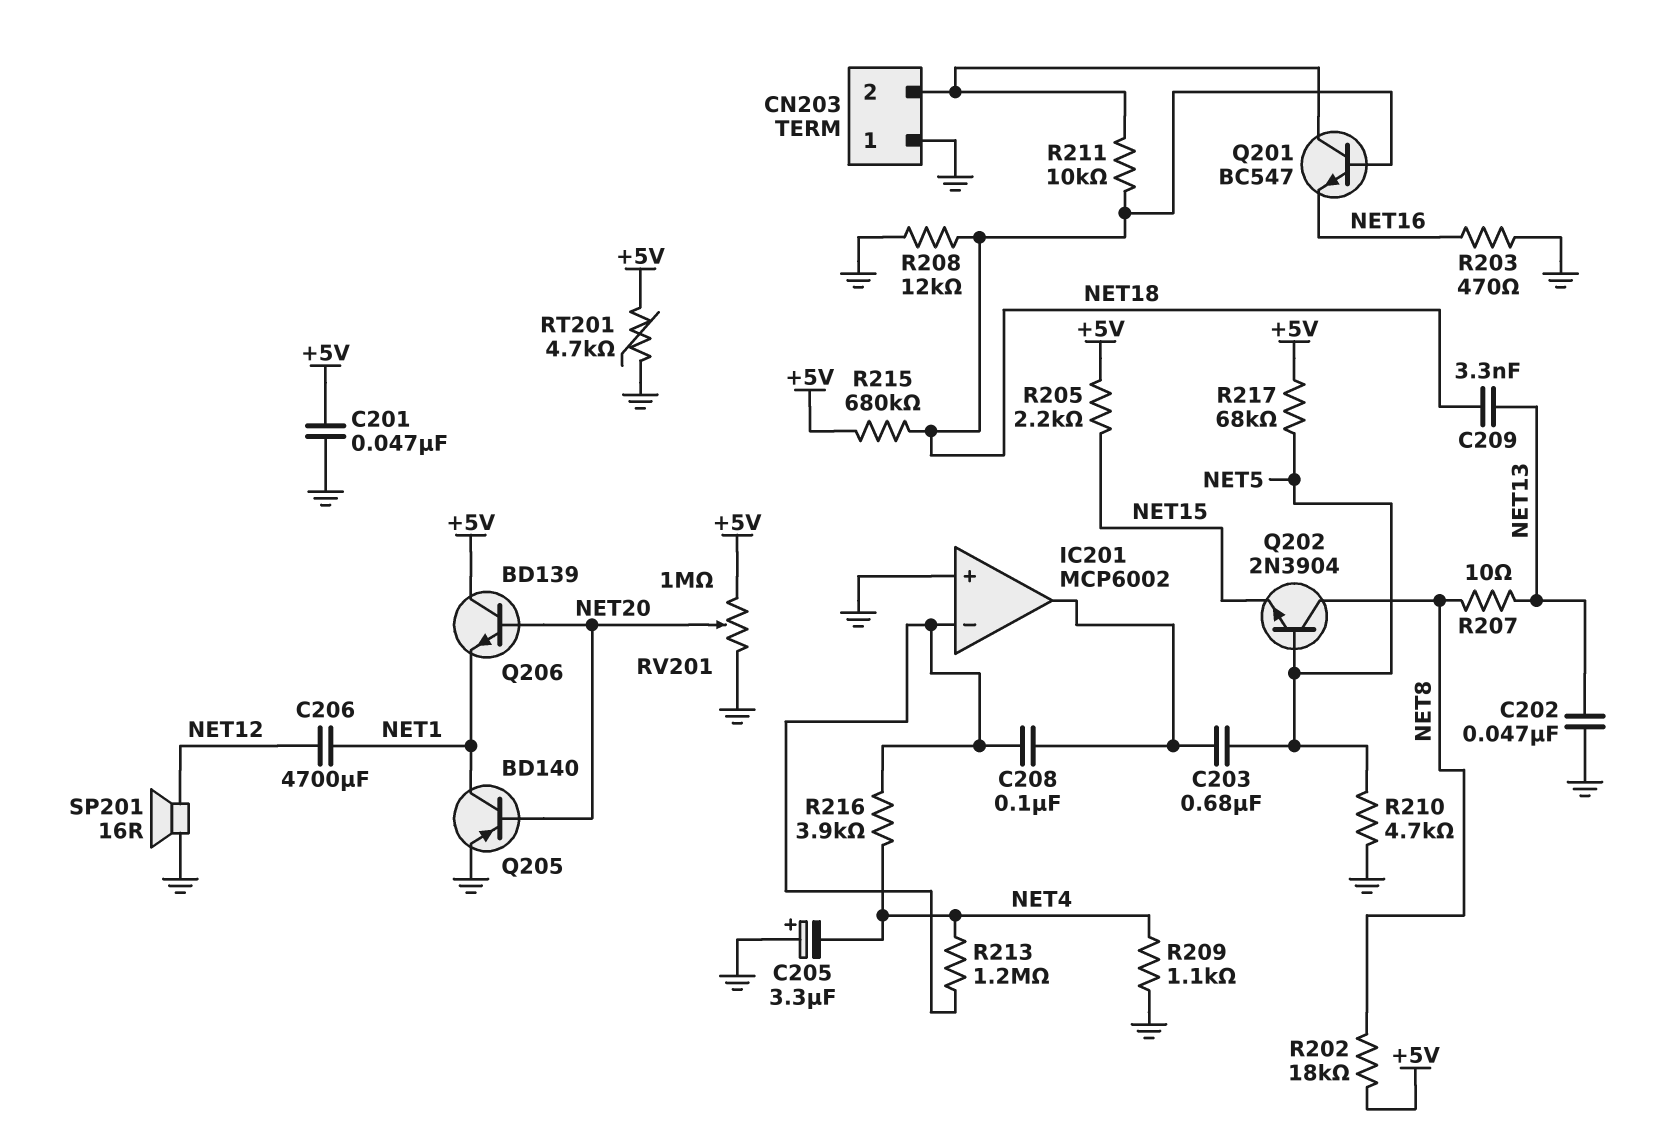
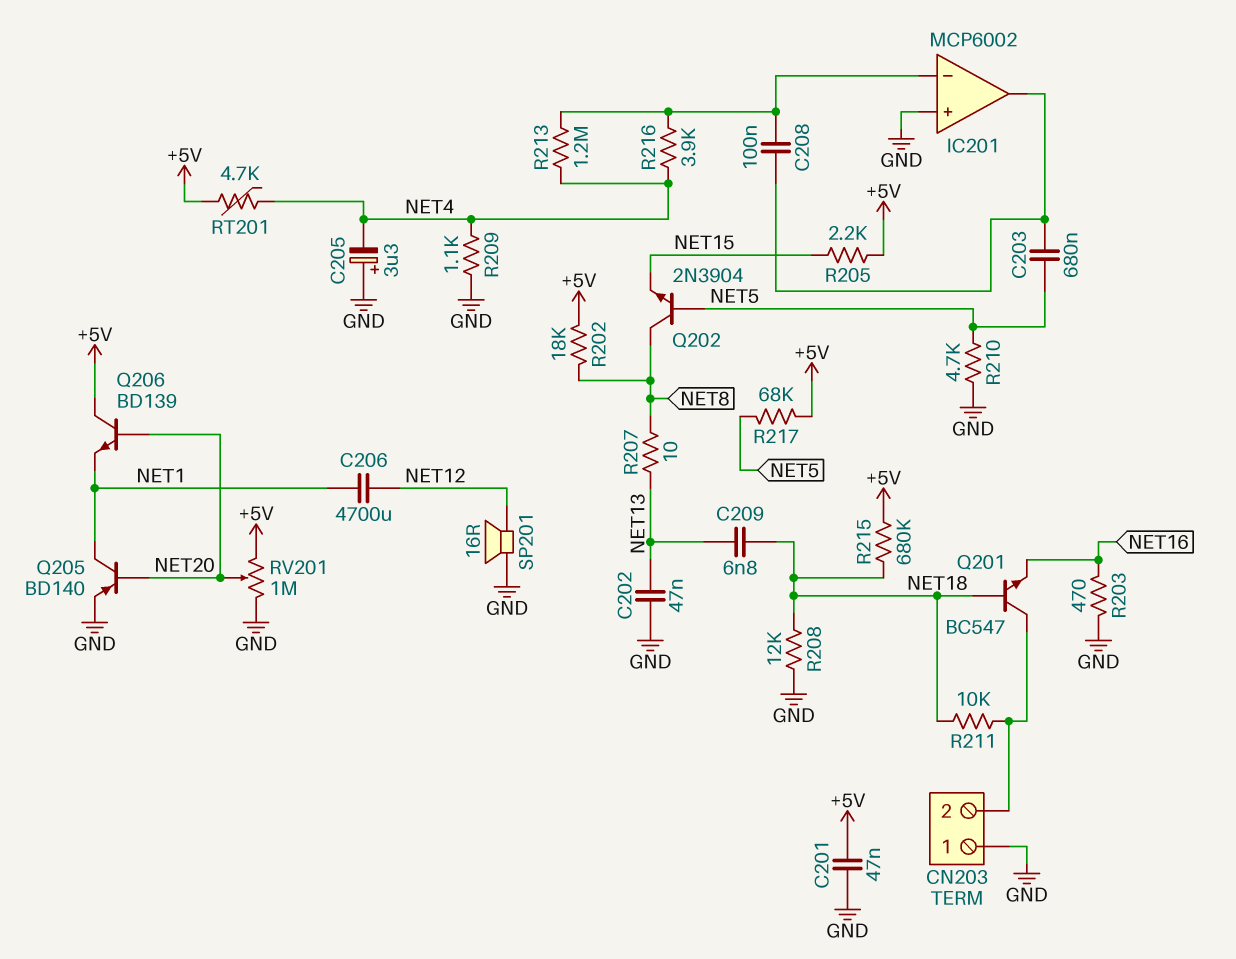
C209: 3.3nF (NET13, NET18) -> 6.8nF (NET13, NET18)
RT201: 4.7k (+5V, GND) -> 4.7k (+5V, NET4)

